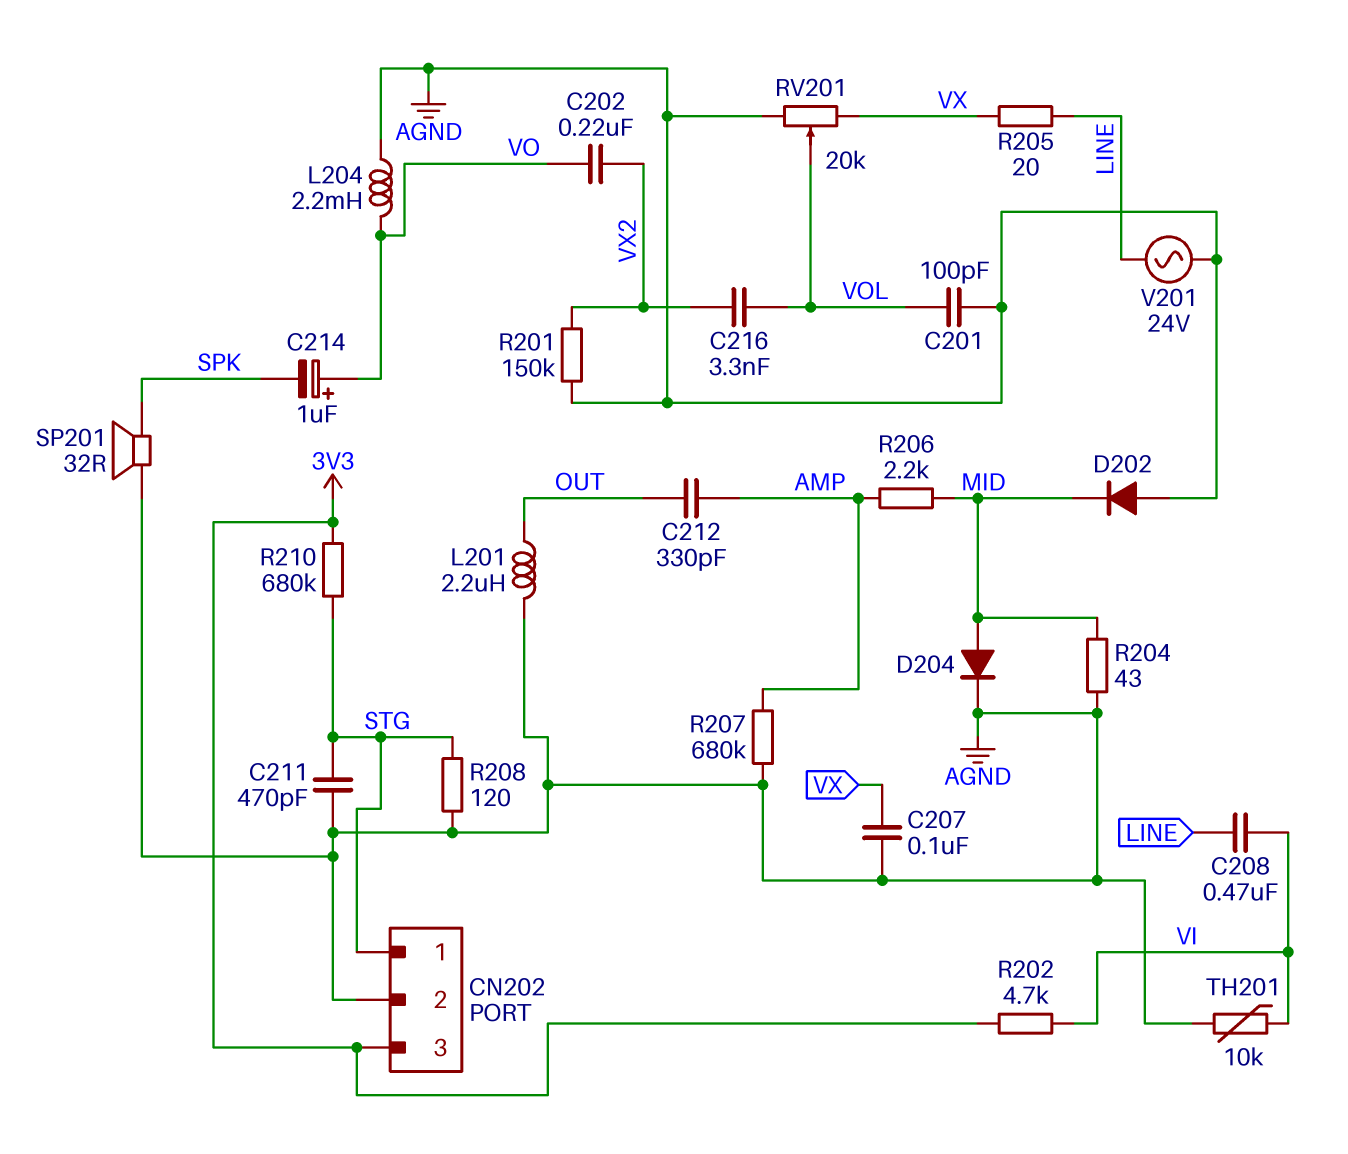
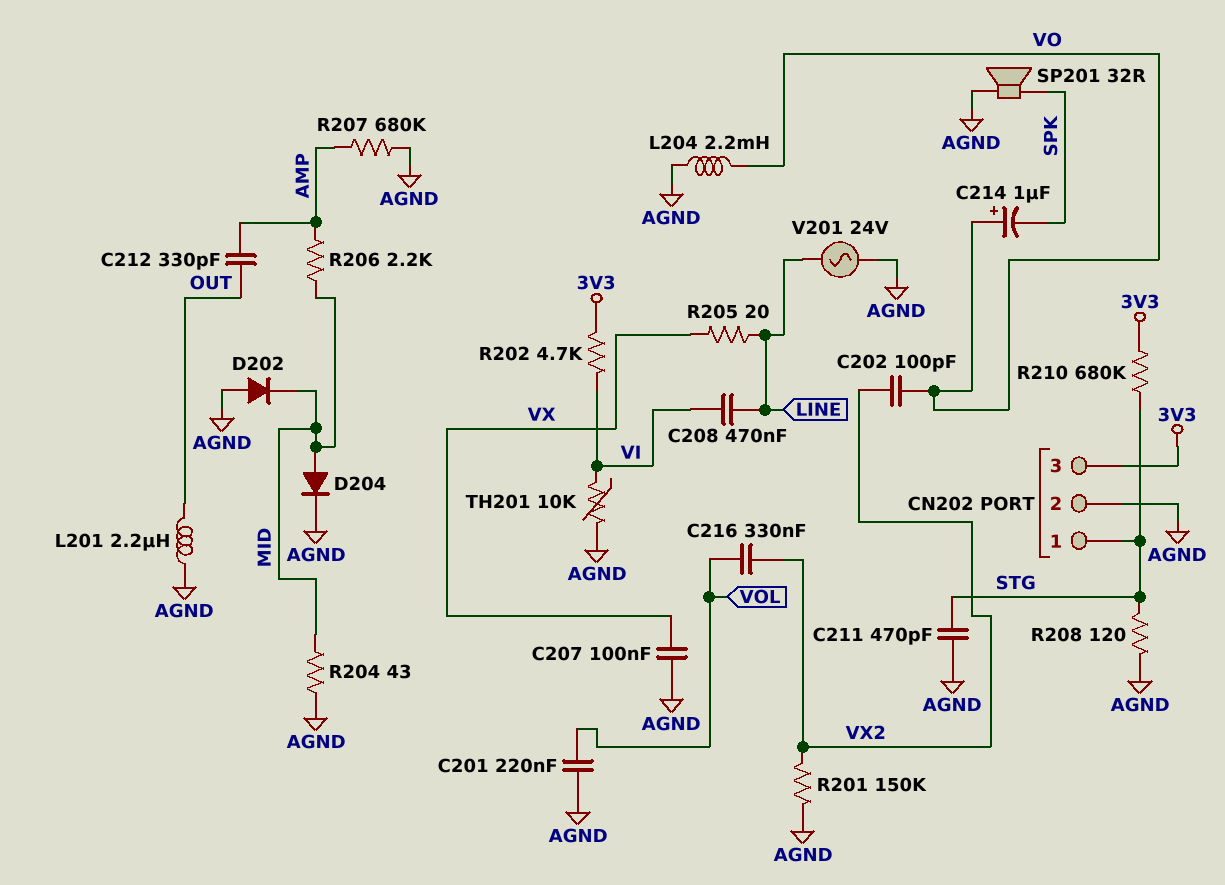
C201: 100pF (AGND, VOL) -> 220nF (AGND, VOL)
C202: 220nF (VO, VX2) -> 100pF (VO, VX2)
C216: 3.3nF (VOL, VX2) -> 330nF (VOL, VX2)
RV201: 20k (AGND, VX, wiper VOL) -> none

